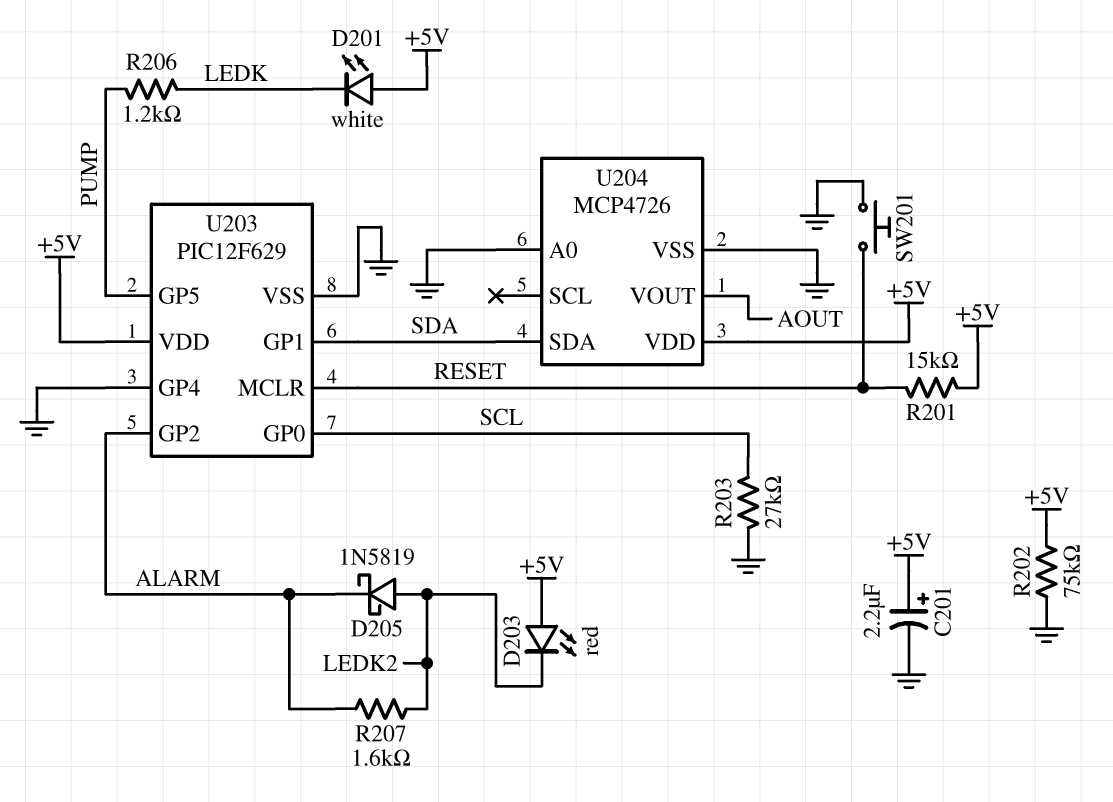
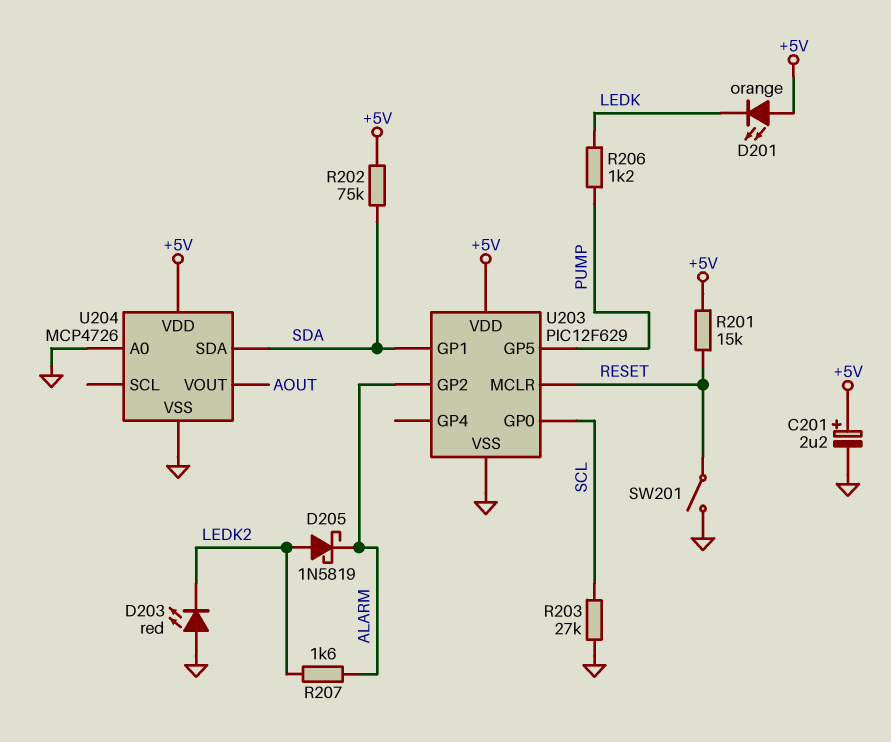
D201: LED white (A +5V, K LEDK) -> LED orange (A +5V, K LEDK)
D203: LED red (A +5V, K LEDK2) -> LED red (A GND, K LEDK2)
R202: 75k (+5V, GND) -> 75k (+5V, SDA)
SW201: button (GND, RESET) -> switch (GND, RESET)
U203 pin GP4: GND -> none

